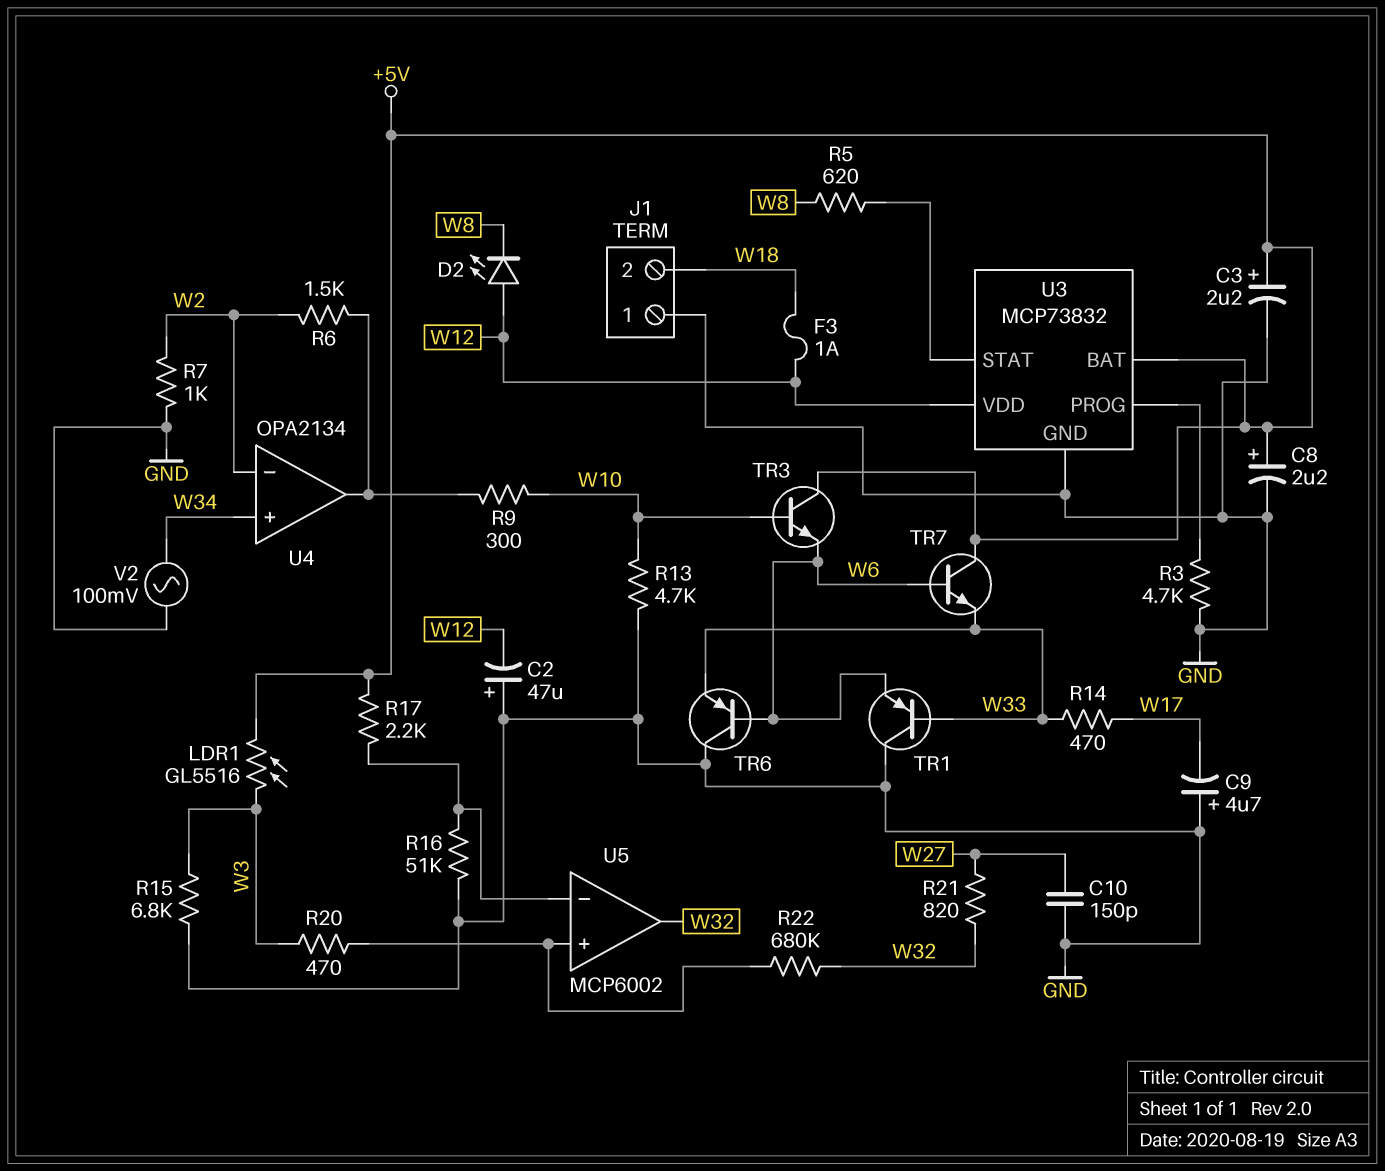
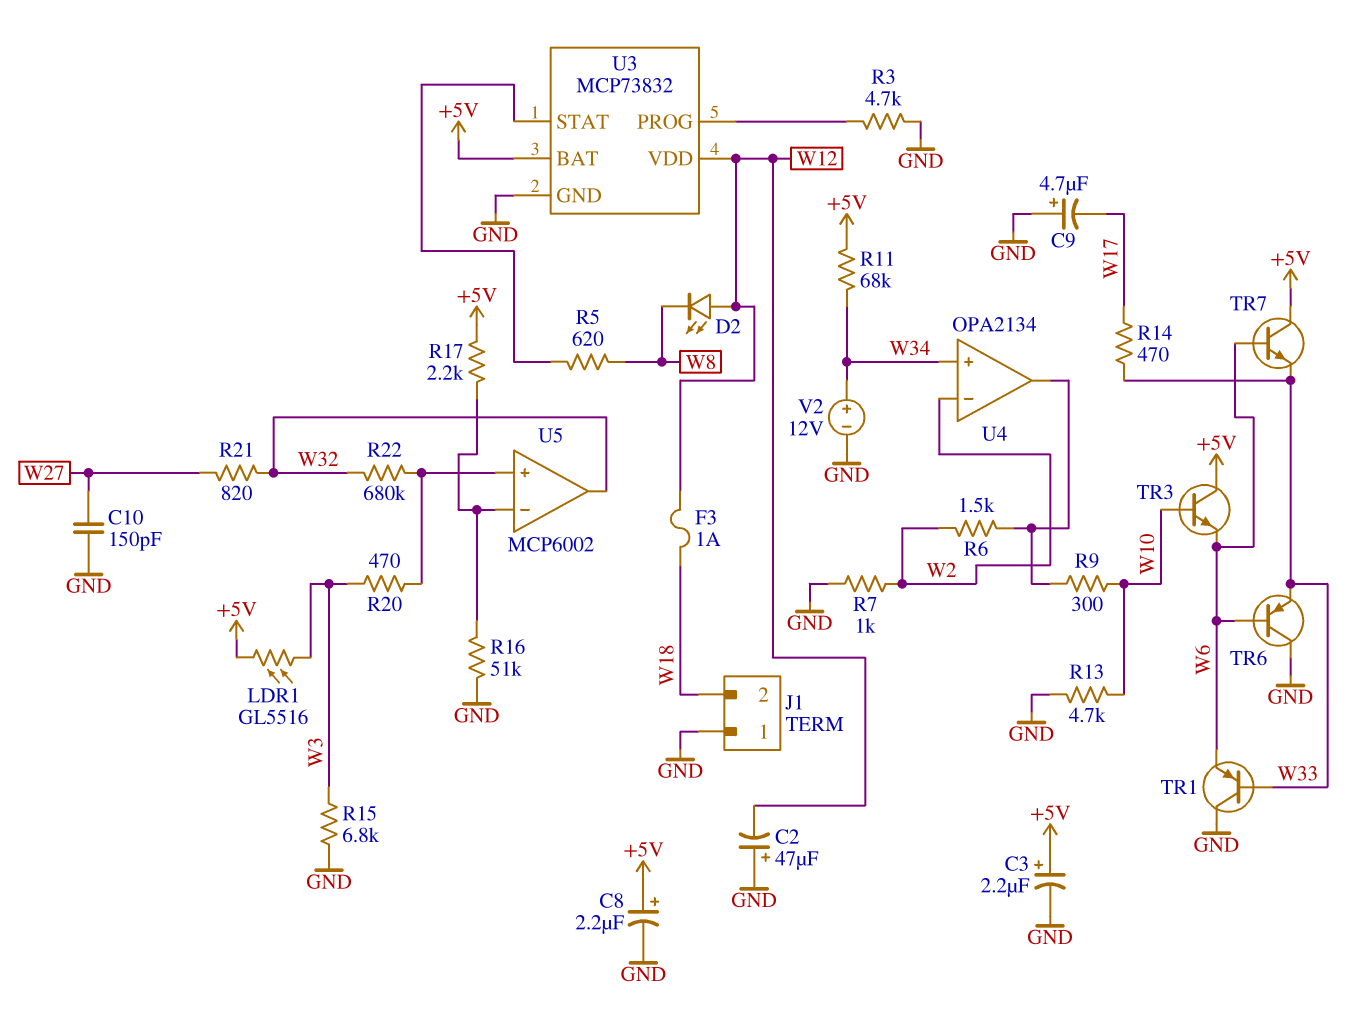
R11: none -> 68k (+5V, W34)
V2: AC 100mV (GND, W34) -> 12V (plus W34, minus GND)

